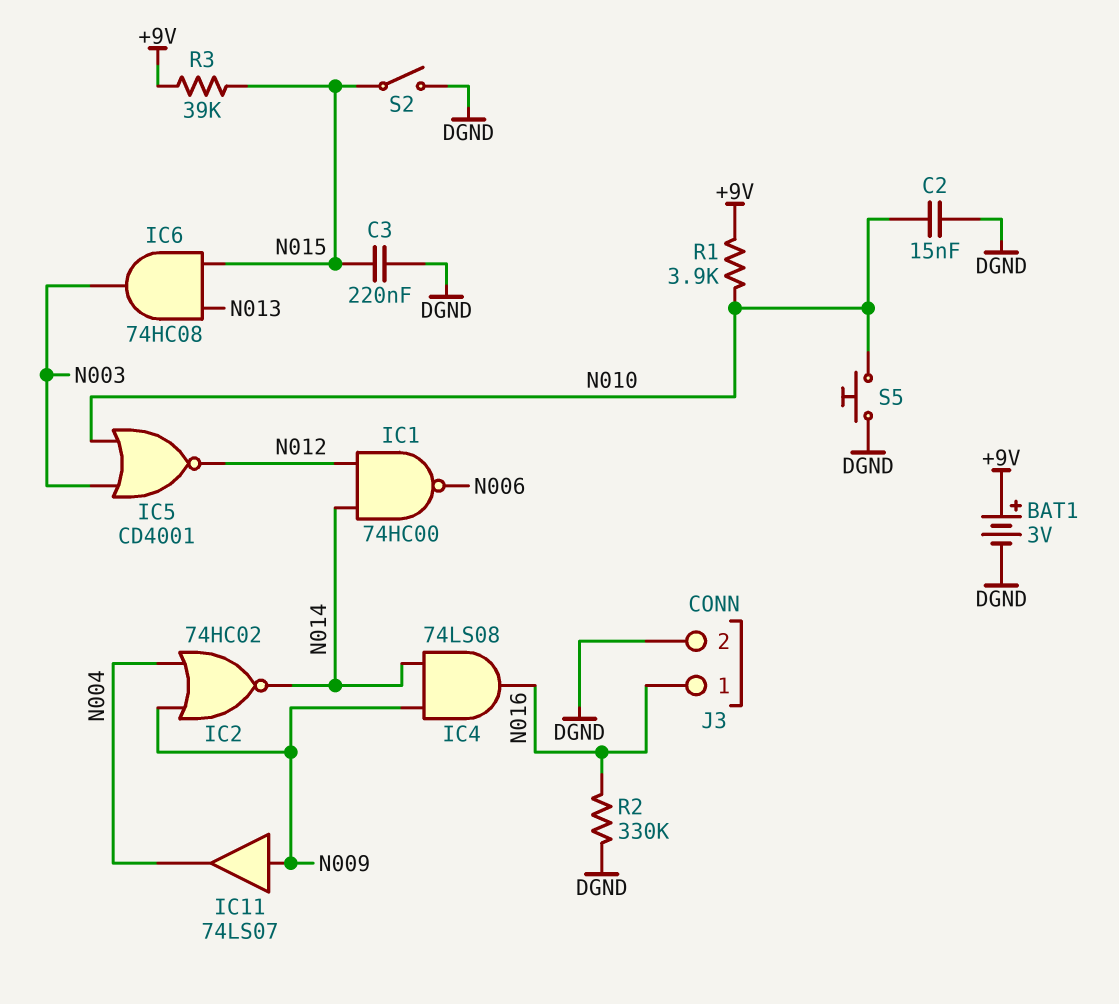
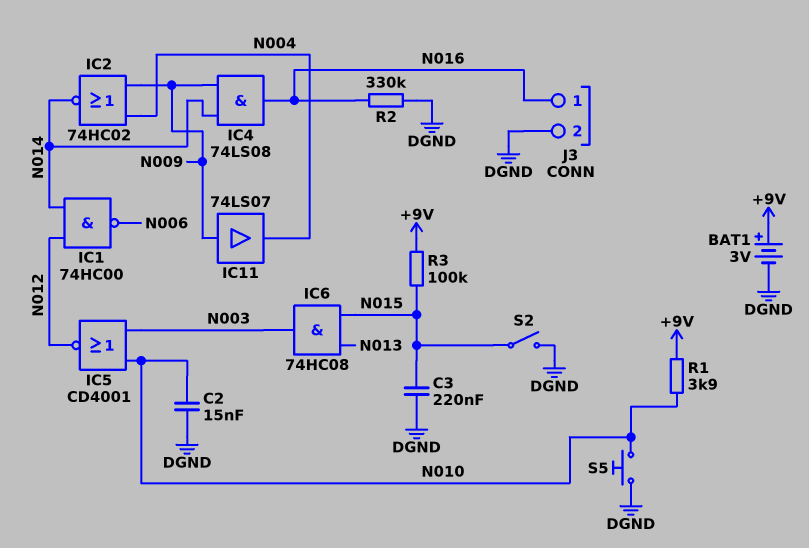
R3: 39k (+9V, N015) -> 100k (+9V, N015)

